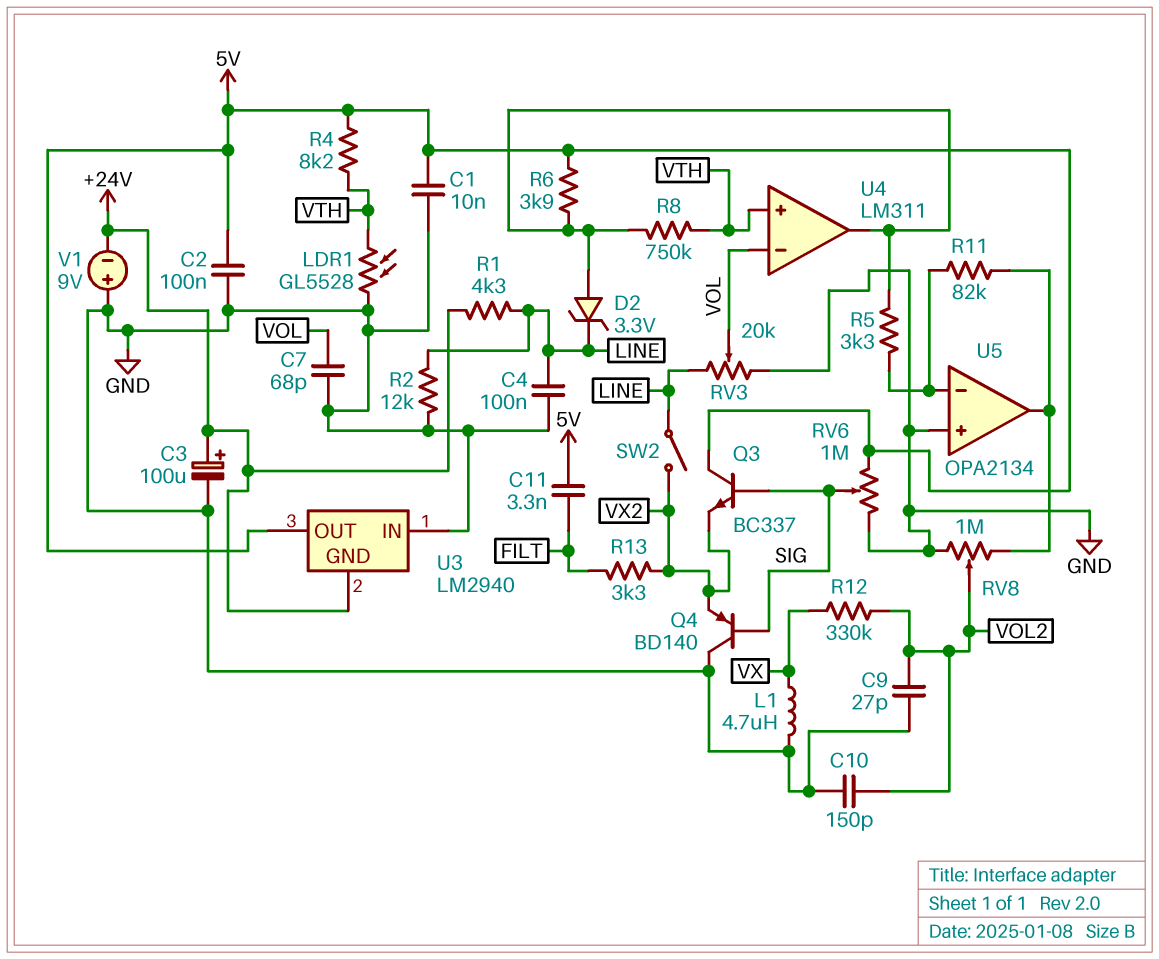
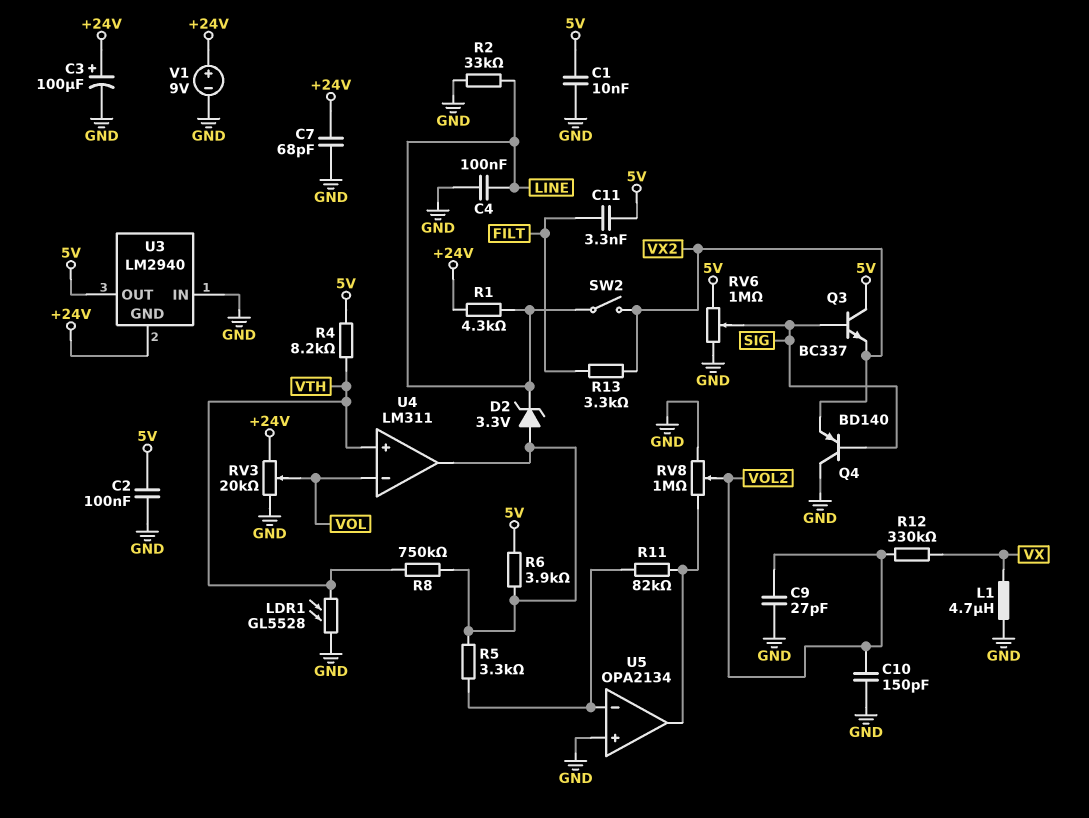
C7: 68pF (GND, VOL) -> 68pF (+24V, GND)
R2: 12k (GND, LINE) -> 33k (GND, LINE)
RV3: 20k (GND, LINE, wiper VOL) -> 20k (+24V, GND, wiper VOL)
V1: 9V (plus GND, minus +24V) -> 9V (plus +24V, minus GND)

